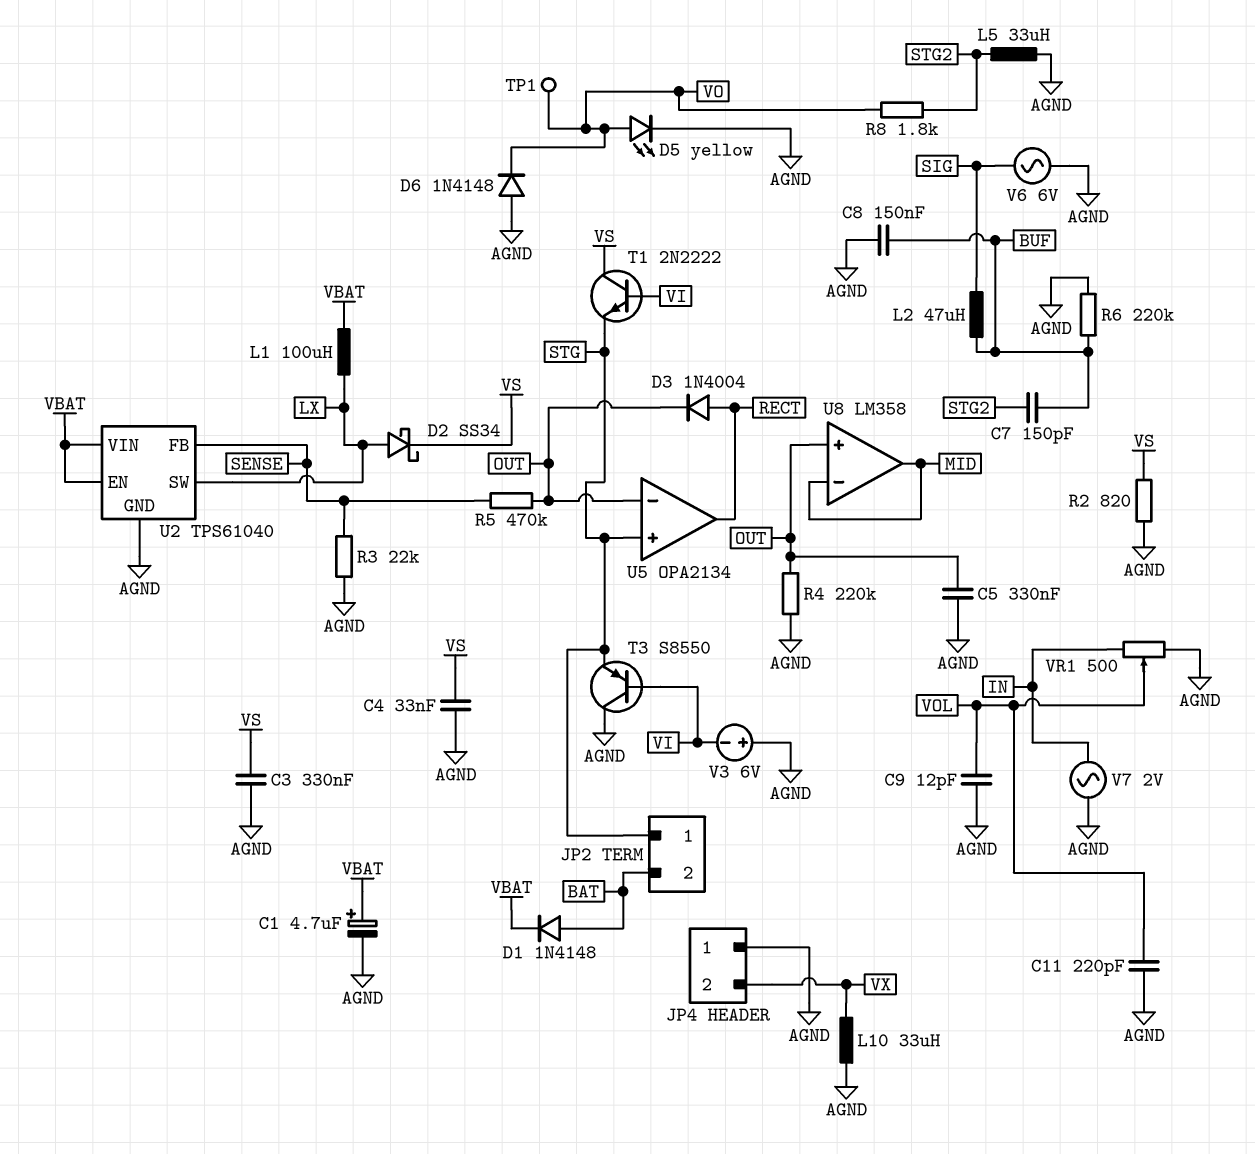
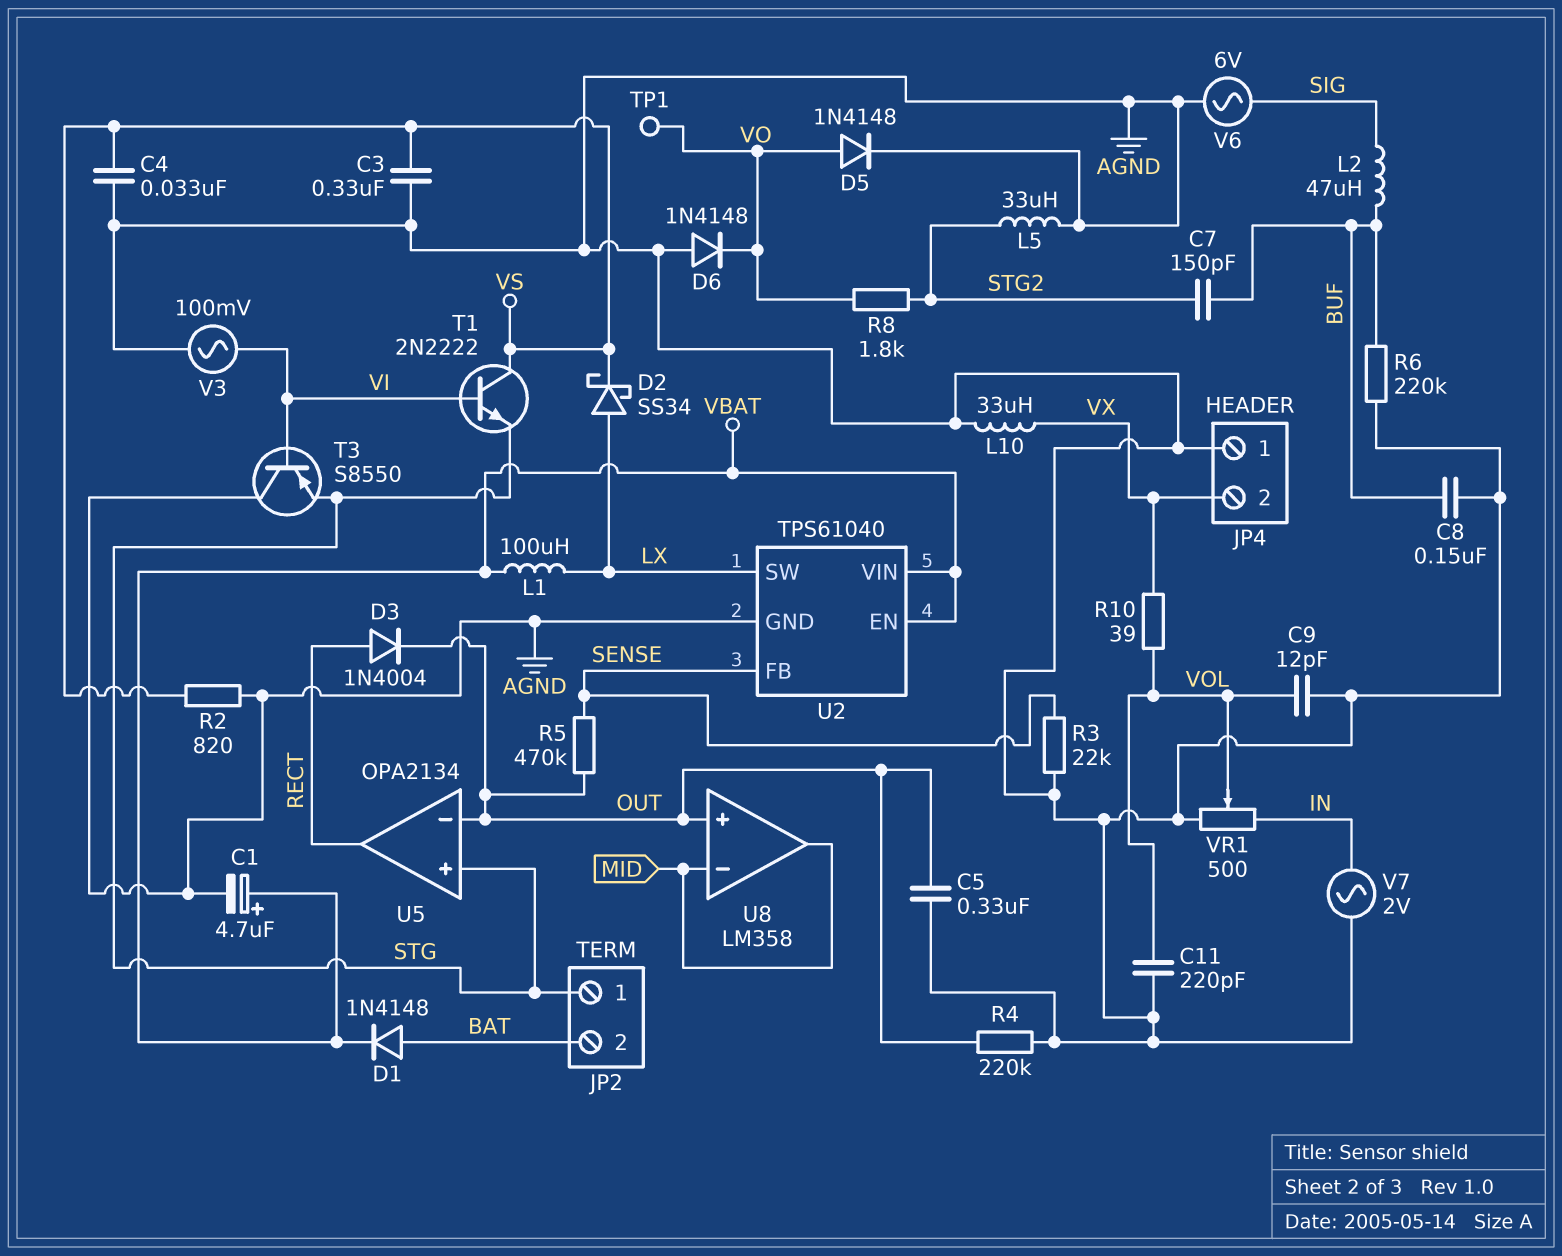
D5: LED yellow (A VO, K AGND) -> diode 1N4148 (A VO, K AGND)
R10: none -> 39 (VOL, VX)
V3: 6V (plus AGND, minus VI) -> AC 100mV (AGND, VI)

